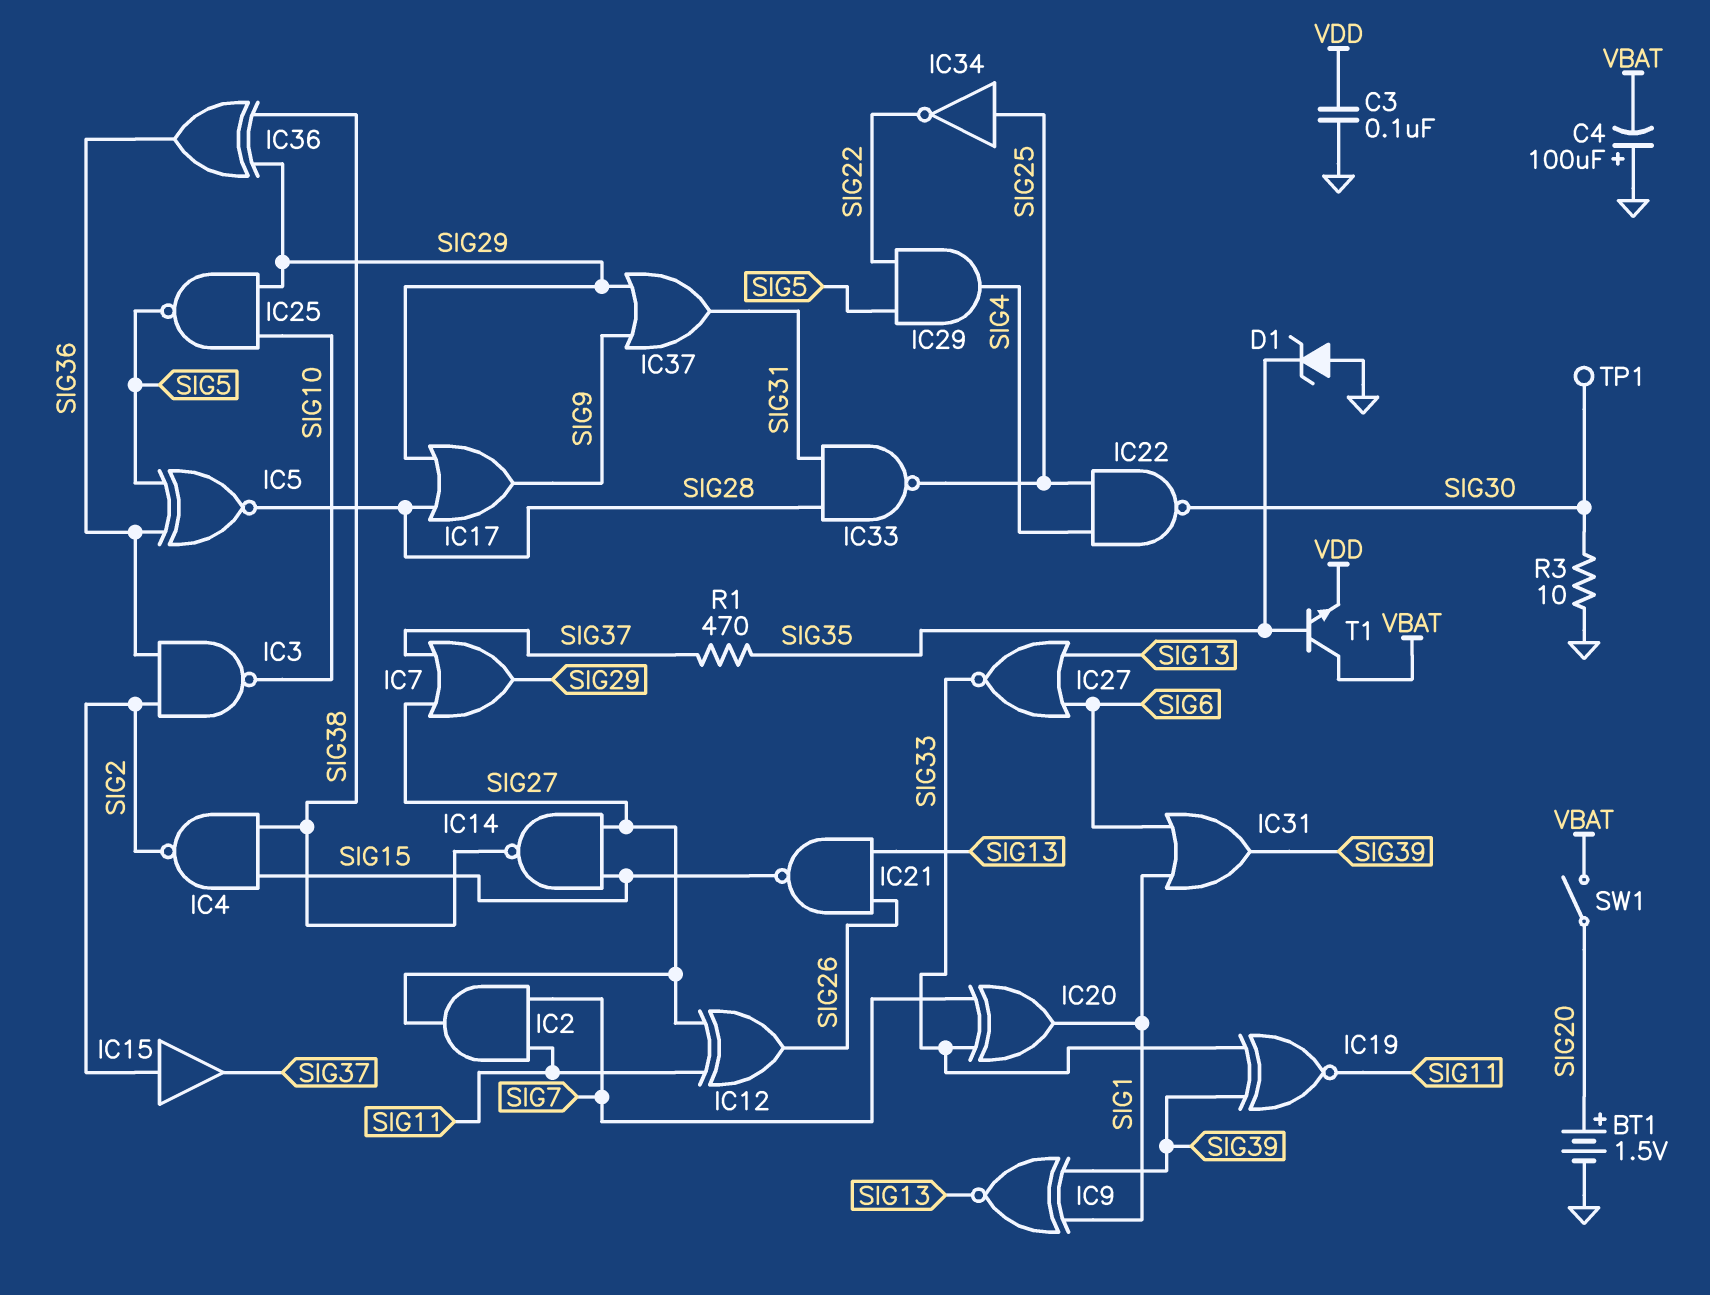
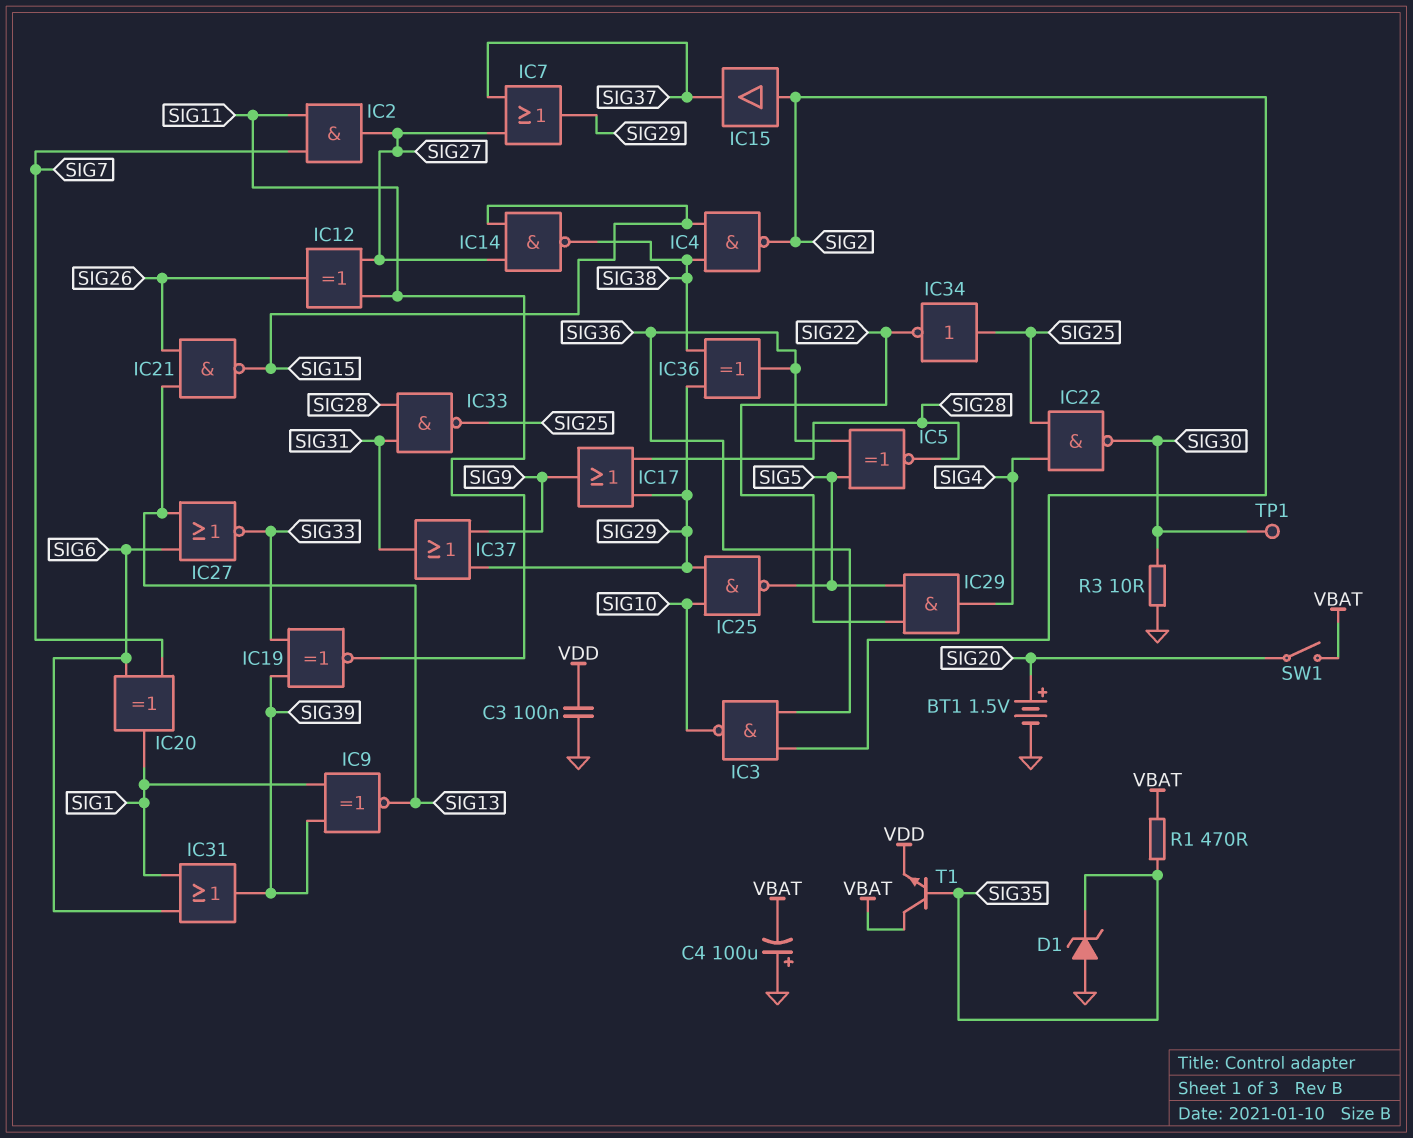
IC20: XOR (in SIG7, in SIG33, out SIG1) -> XOR (in SIG6, in SIG7, out SIG1)
R1: 470 (SIG35, SIG37) -> 470 (SIG35, VBAT)

